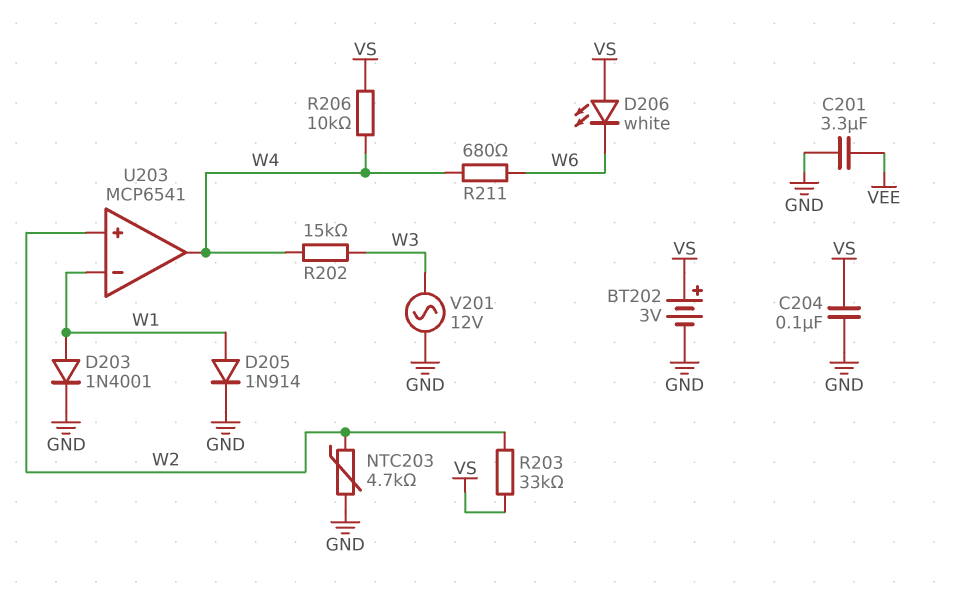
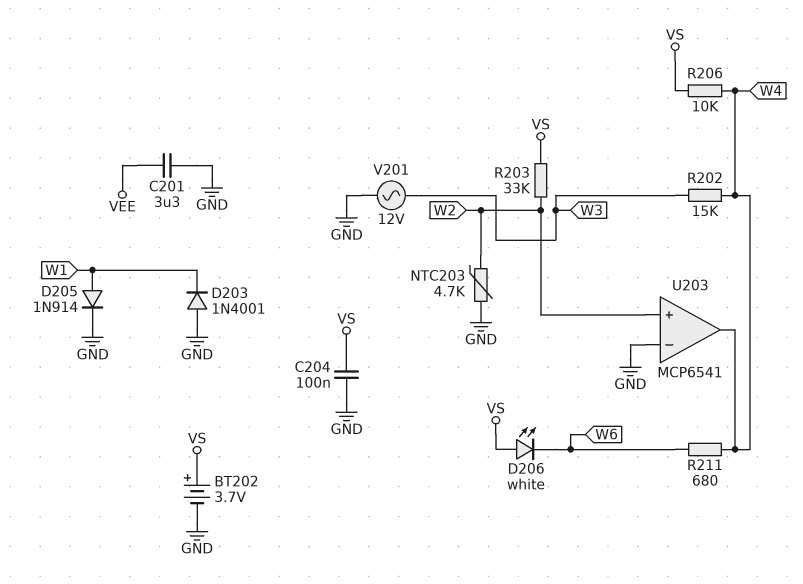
BT202: 3V (plus VS, minus GND) -> 3.7V (plus VS, minus GND)
D203: diode 1N4001 (A W1, K GND) -> diode 1N4001 (A GND, K W1)
U203 pin in-: W1 -> GND

